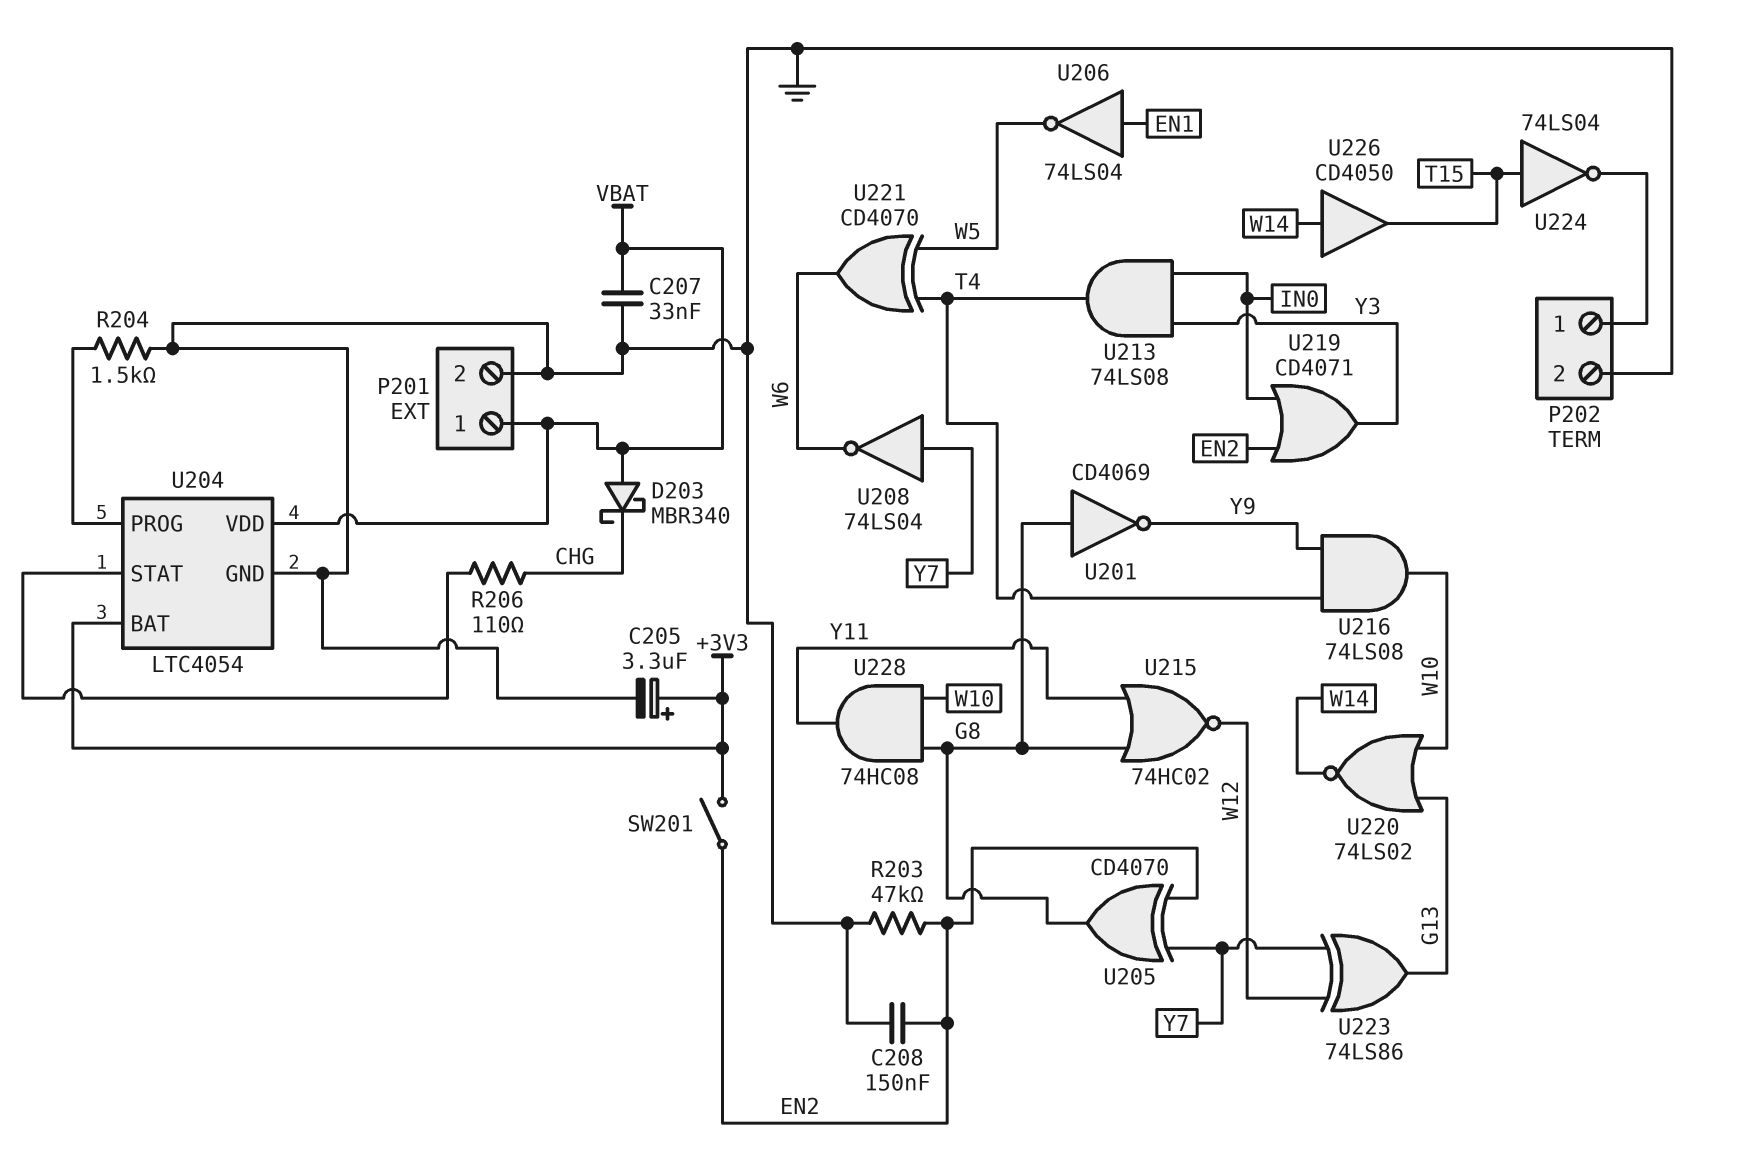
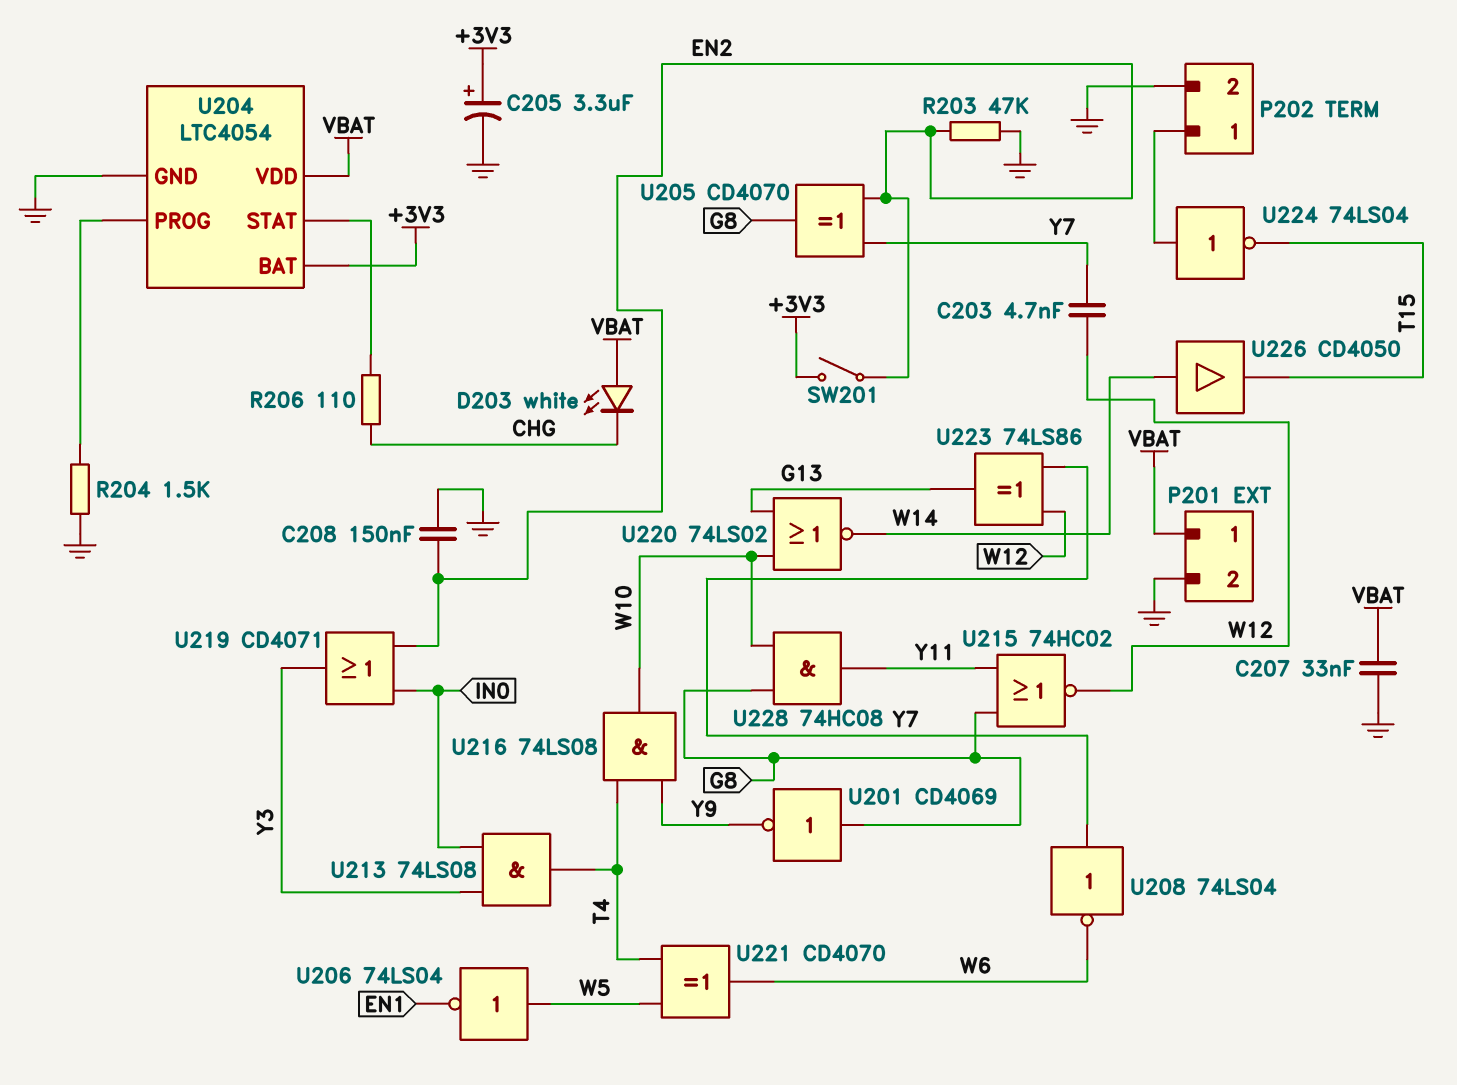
C203: none -> 4.7nF (W12, Y7)
D203: schottky MBR340 (A VBAT, K CHG) -> LED white (A VBAT, K CHG)
U206: NOT 74LS04 (in EN1, out W5) -> NOT 74LS04 (in W5, out EN1)
U224: NOT 74LS04 (in T15, out P202/1) -> NOT 74LS04 (in P202/1, out T15)

